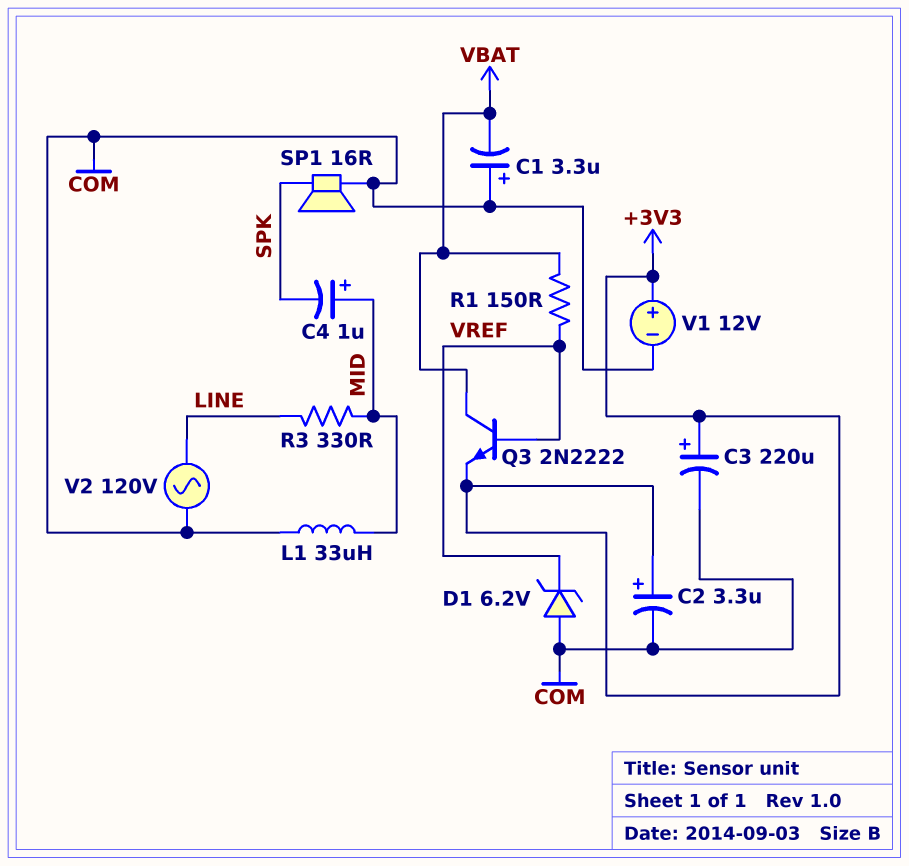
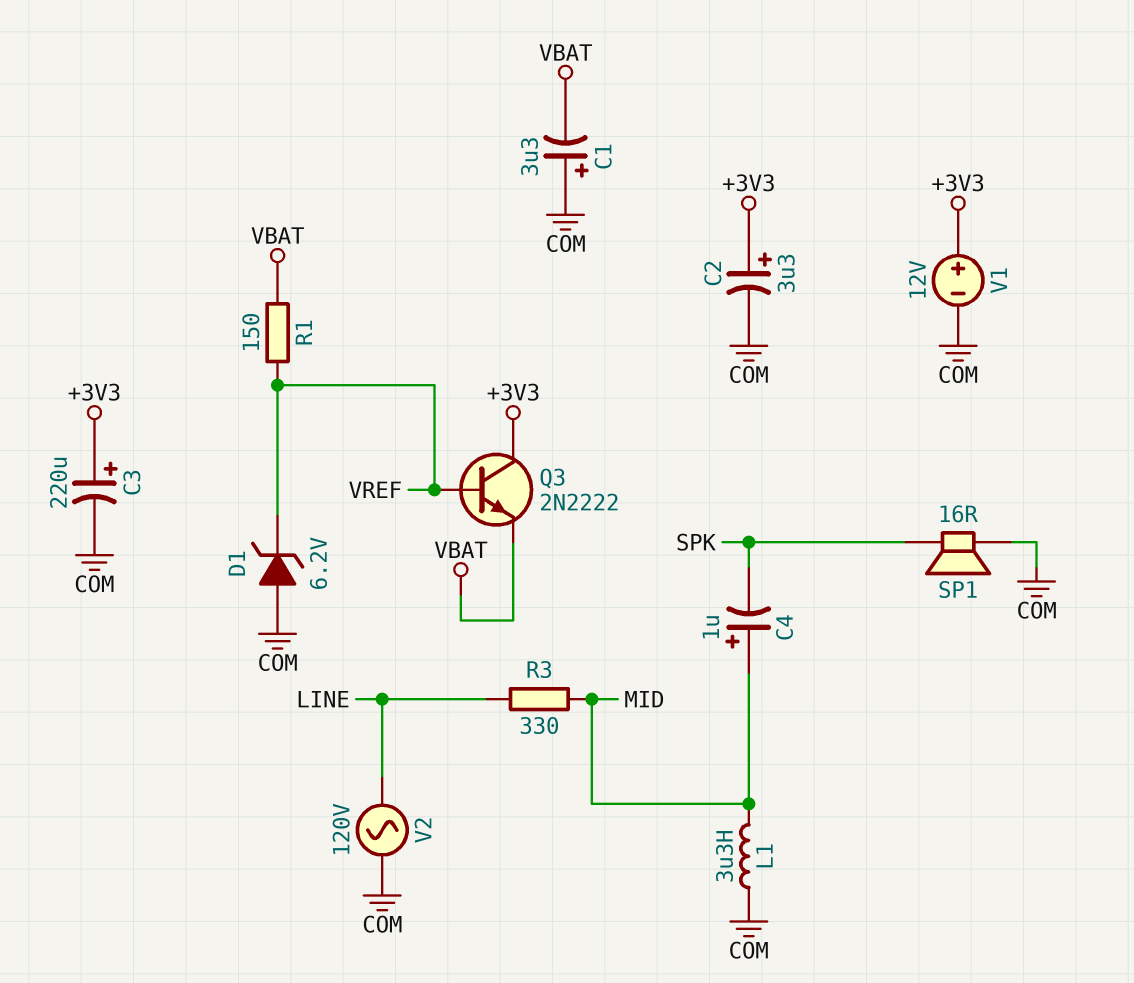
L1: 33uH (COM, MID) -> 3.3uH (COM, MID)
Q3: NPN 2N2222 (B VREF, C VBAT, E +3V3) -> NPN 2N2222 (B VREF, C +3V3, E VBAT)

